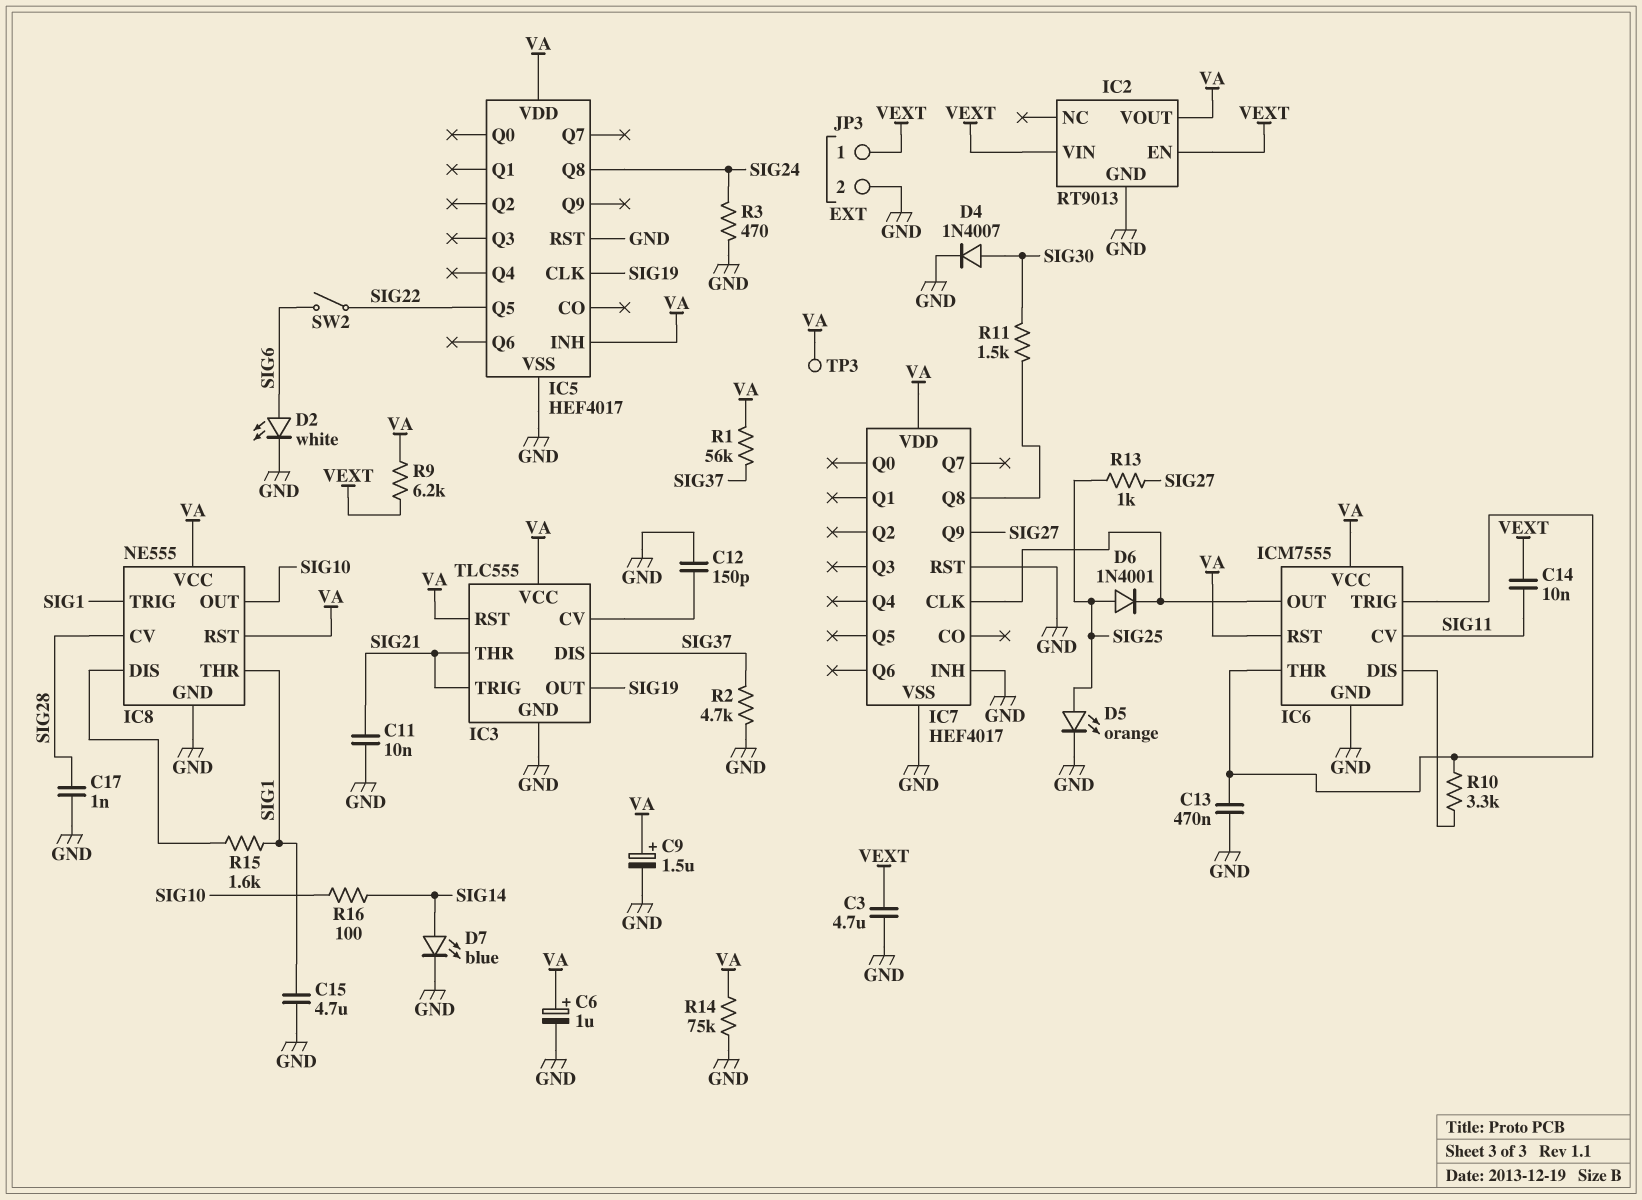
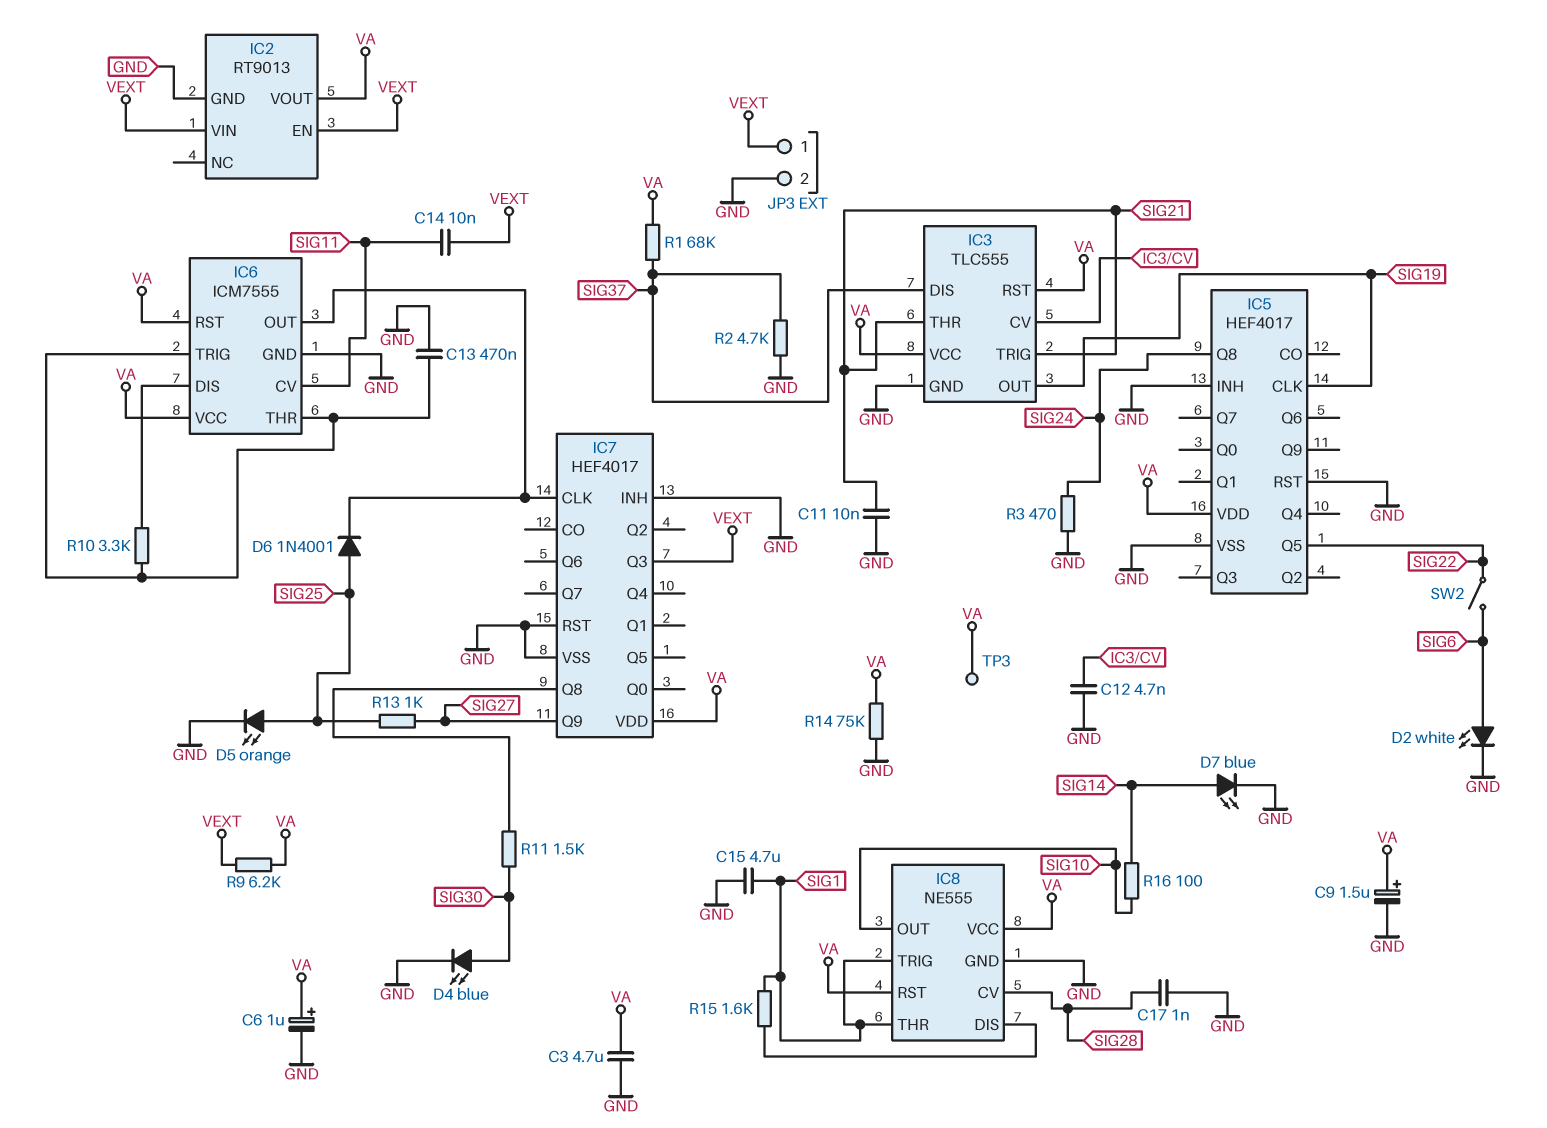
C3: 4.7uF (GND, VEXT) -> 4.7uF (GND, VA)
C12: 150pF (GND, IC3/CV) -> 4.7nF (GND, IC3/CV)
D4: diode 1N4007 (A SIG30, K GND) -> LED blue (A SIG30, K GND)
IC5 pin INH: VA -> GND
IC7 pin Q3: none -> VEXT
R1: 56k (SIG37, VA) -> 68k (SIG37, VA)

